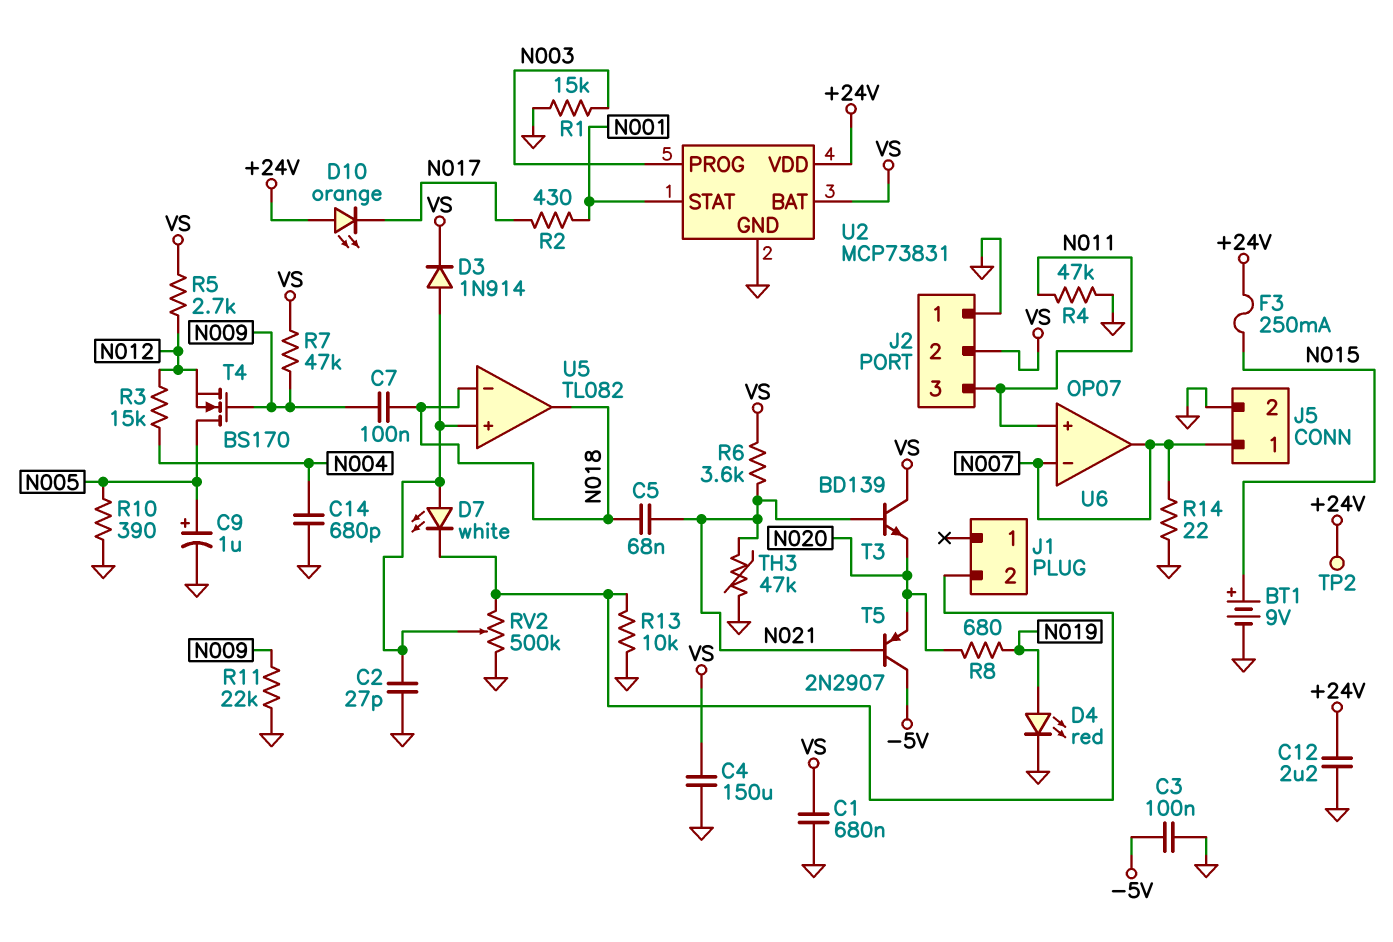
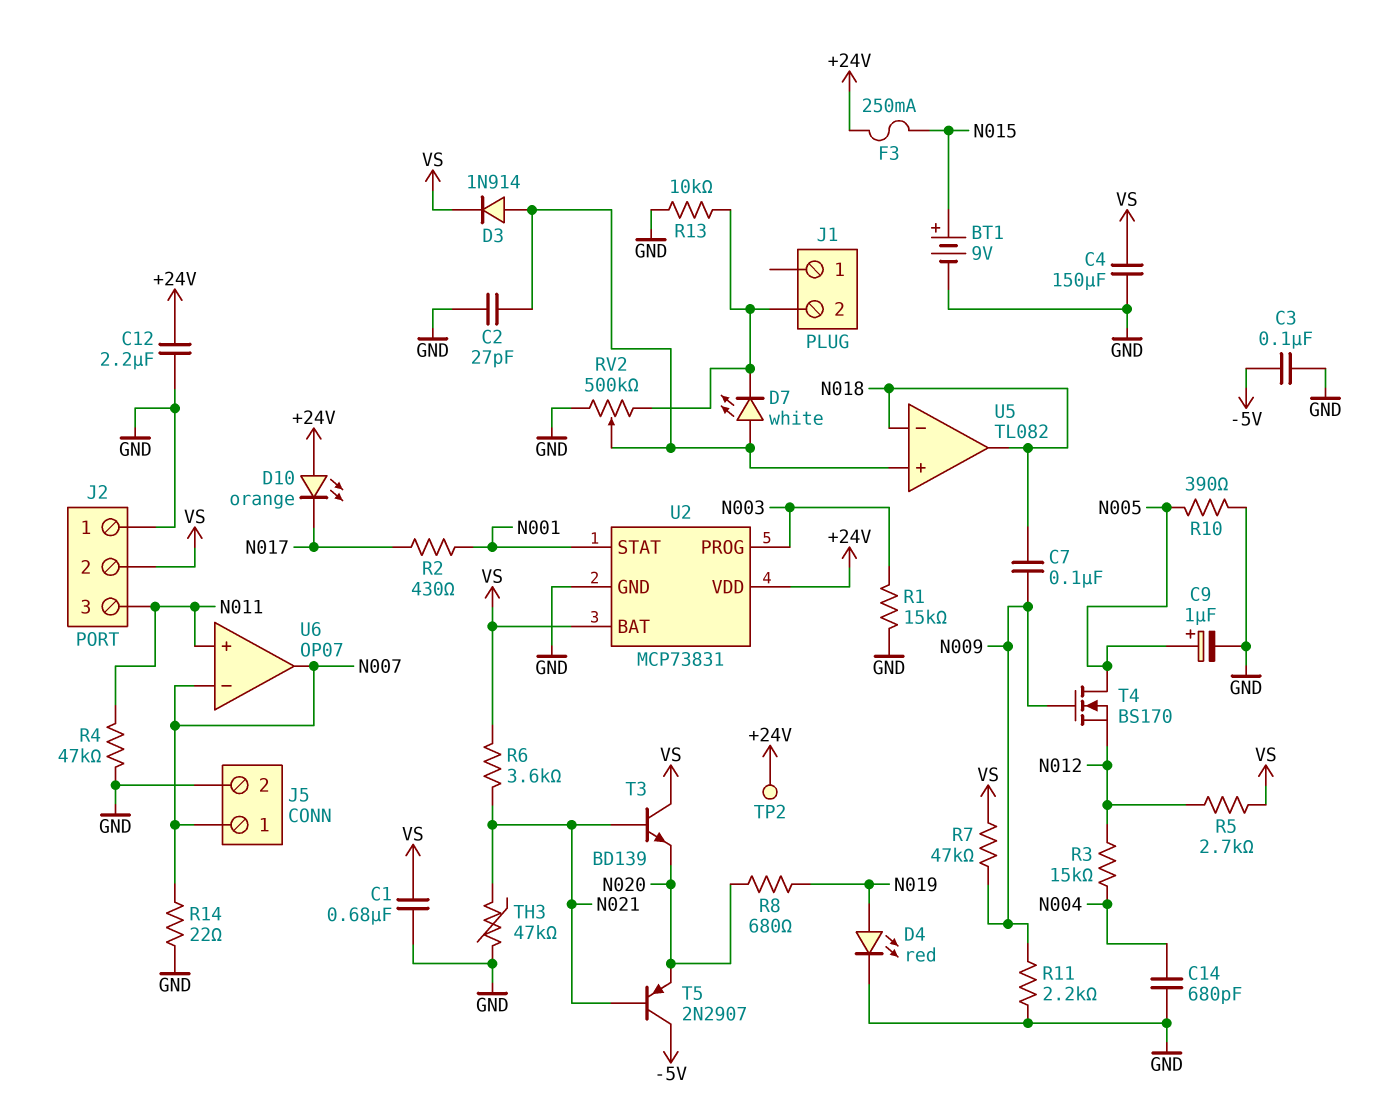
C5: 68nF (N018, N021) -> none
R11: 22k (GND, N009) -> 2.2k (GND, N009)

